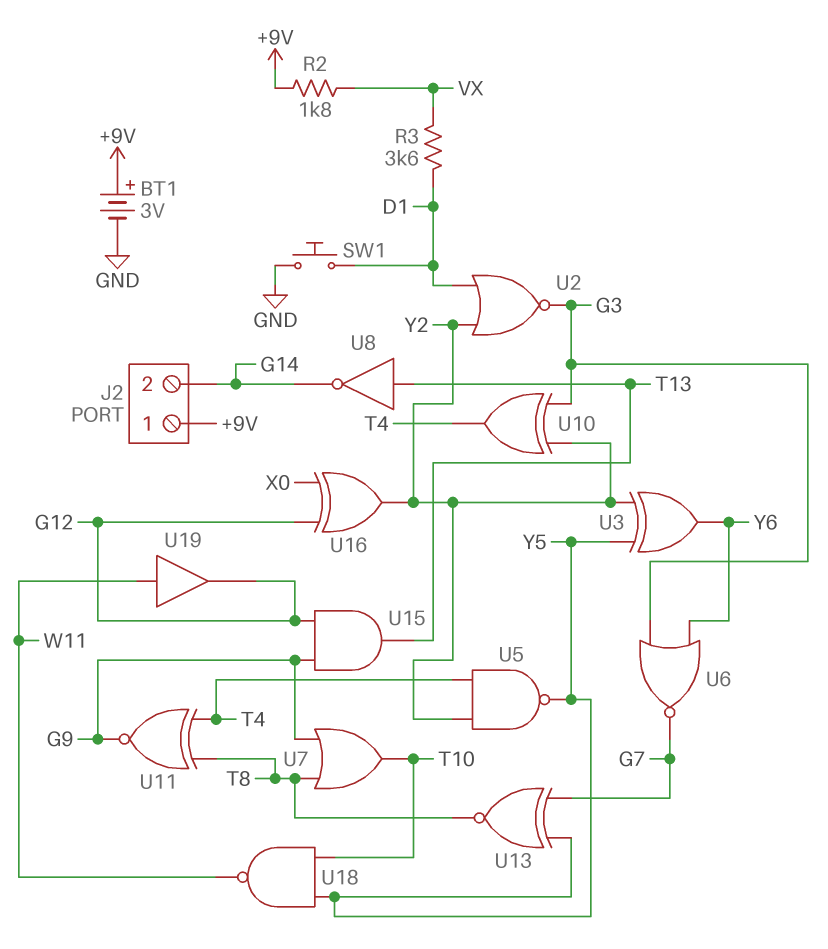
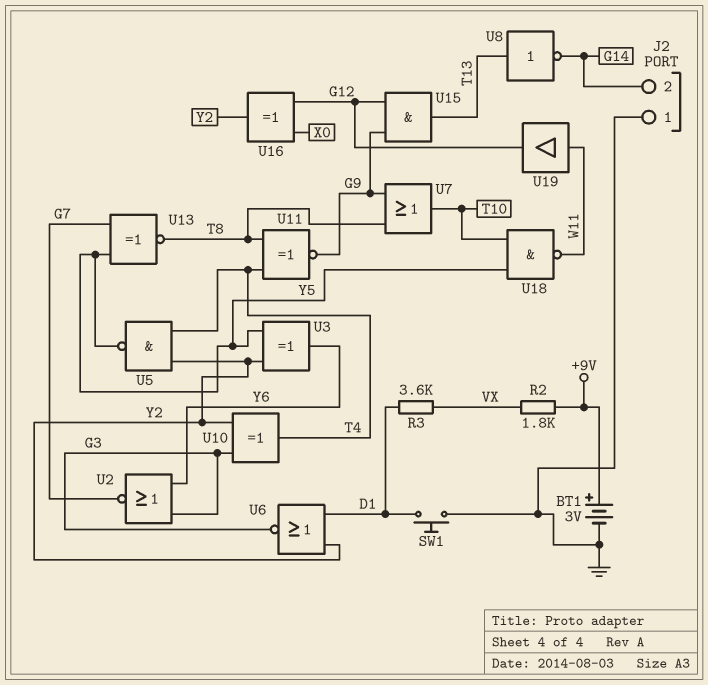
J2 pin 1: +9V -> GND
U2: NOR (in D1, in Y2, out G3) -> NOR (in G3, in Y6, out G7)
U6: NOR (in G3, in Y6, out G7) -> NOR (in D1, in Y2, out G3)

